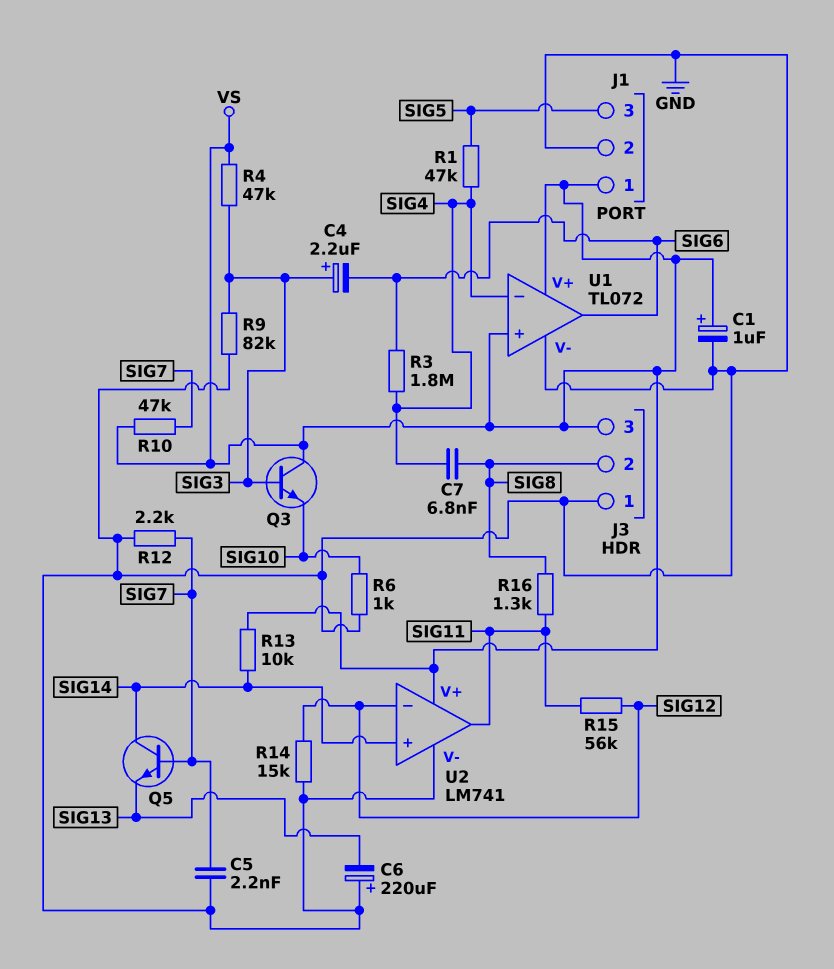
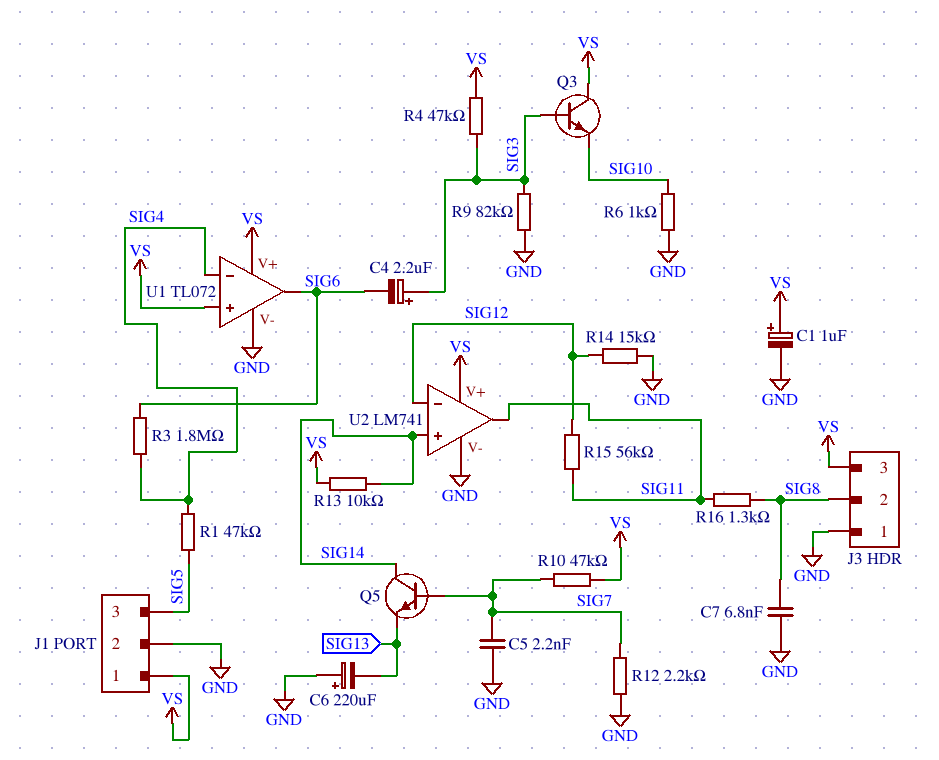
C7: 6.8nF (SIG4, SIG8) -> 6.8nF (GND, SIG8)

